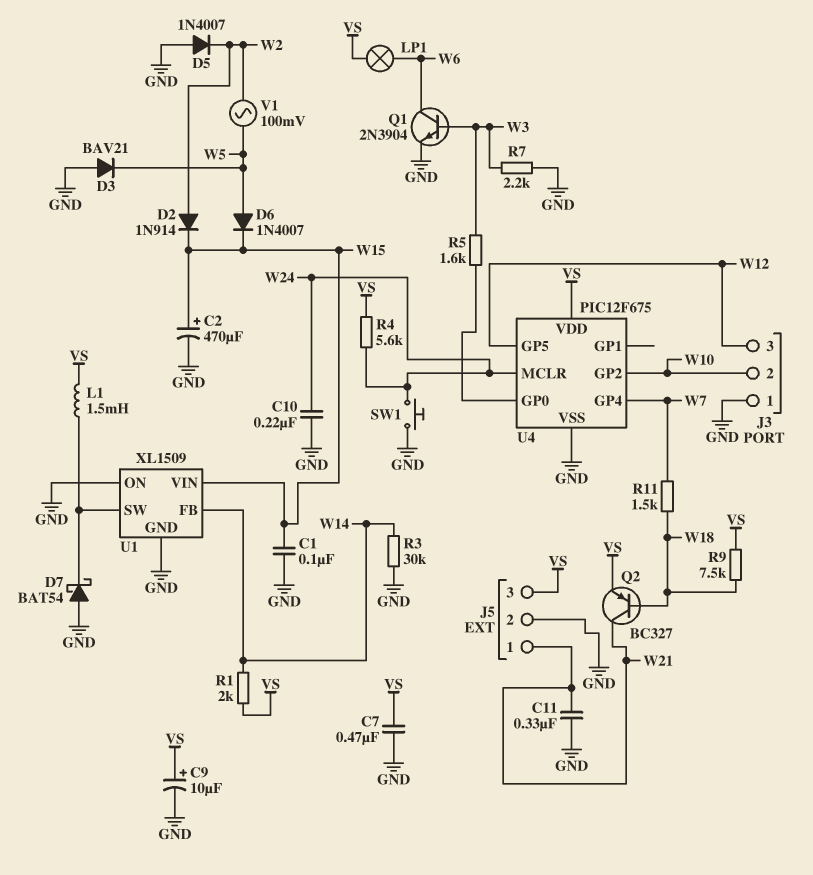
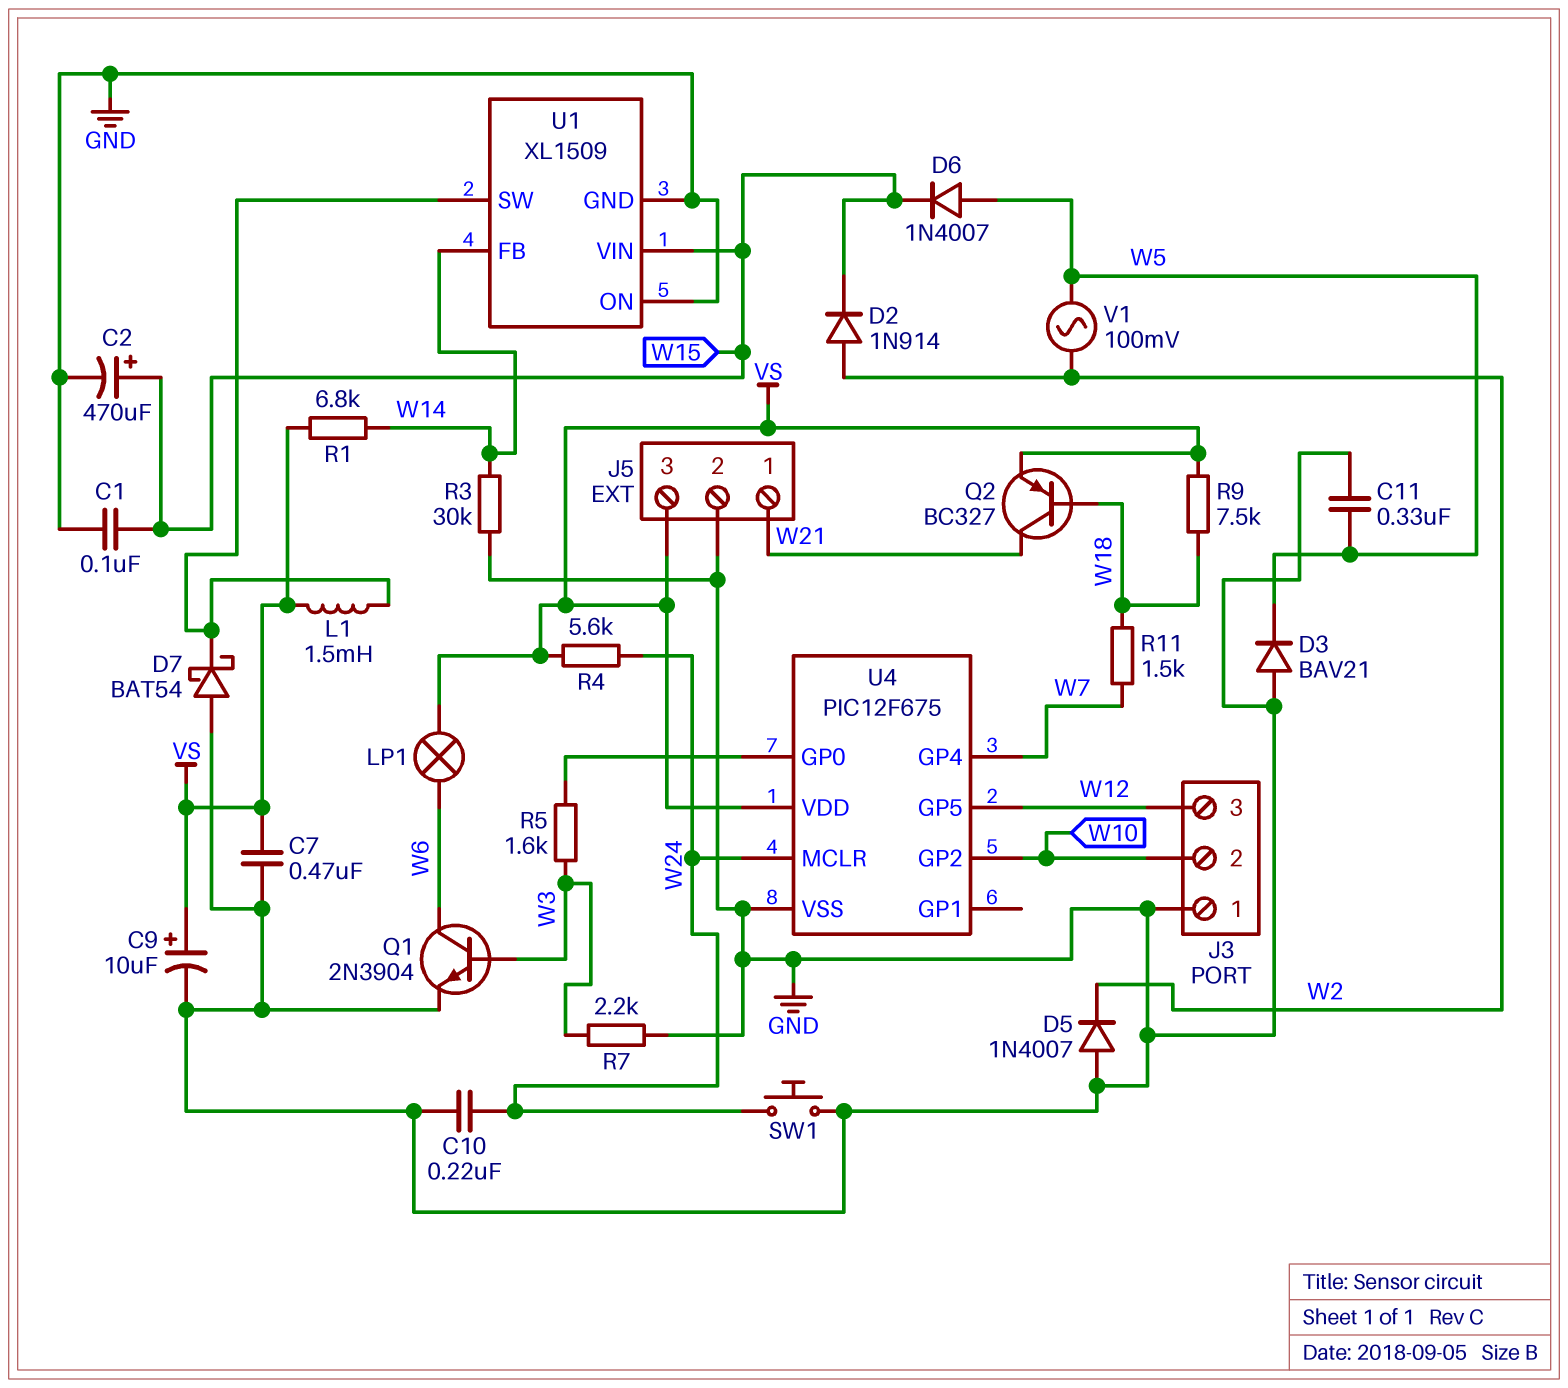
C11: 330nF (GND, W21) -> 330nF (GND, W5)
R1: 2k (VS, W14) -> 6.8k (VS, W14)

